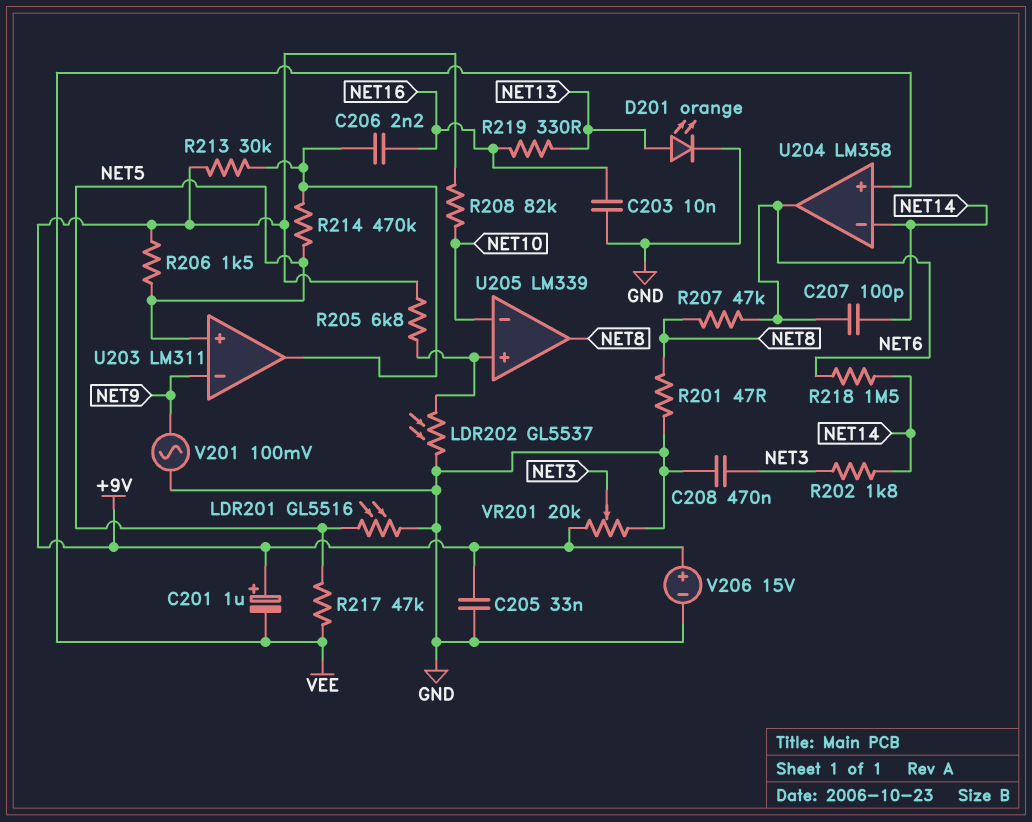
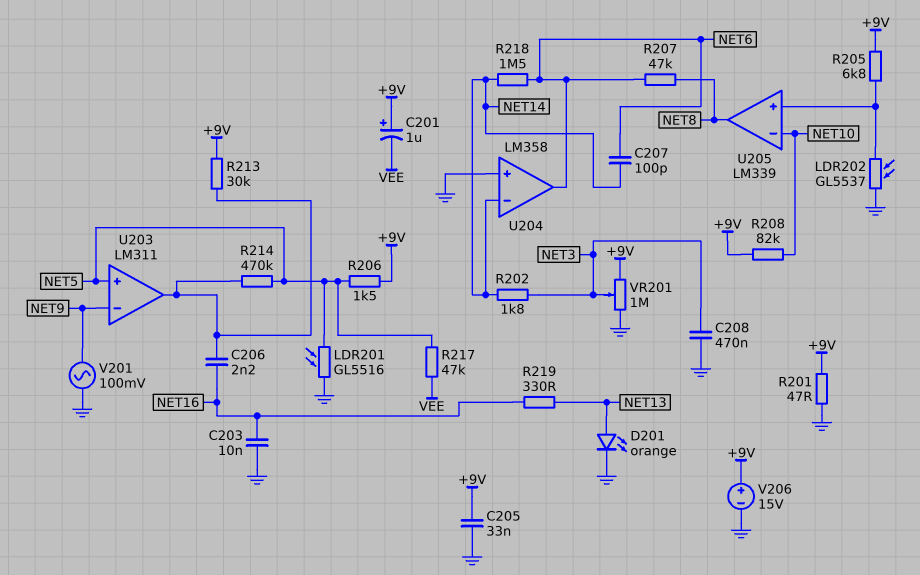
R201: 47 (GND, NET8) -> 47 (+9V, GND)
U204 pin in+: VEE -> GND
VR201: 20k (+9V, GND, wiper NET3) -> 1M (+9V, GND, wiper NET3)

